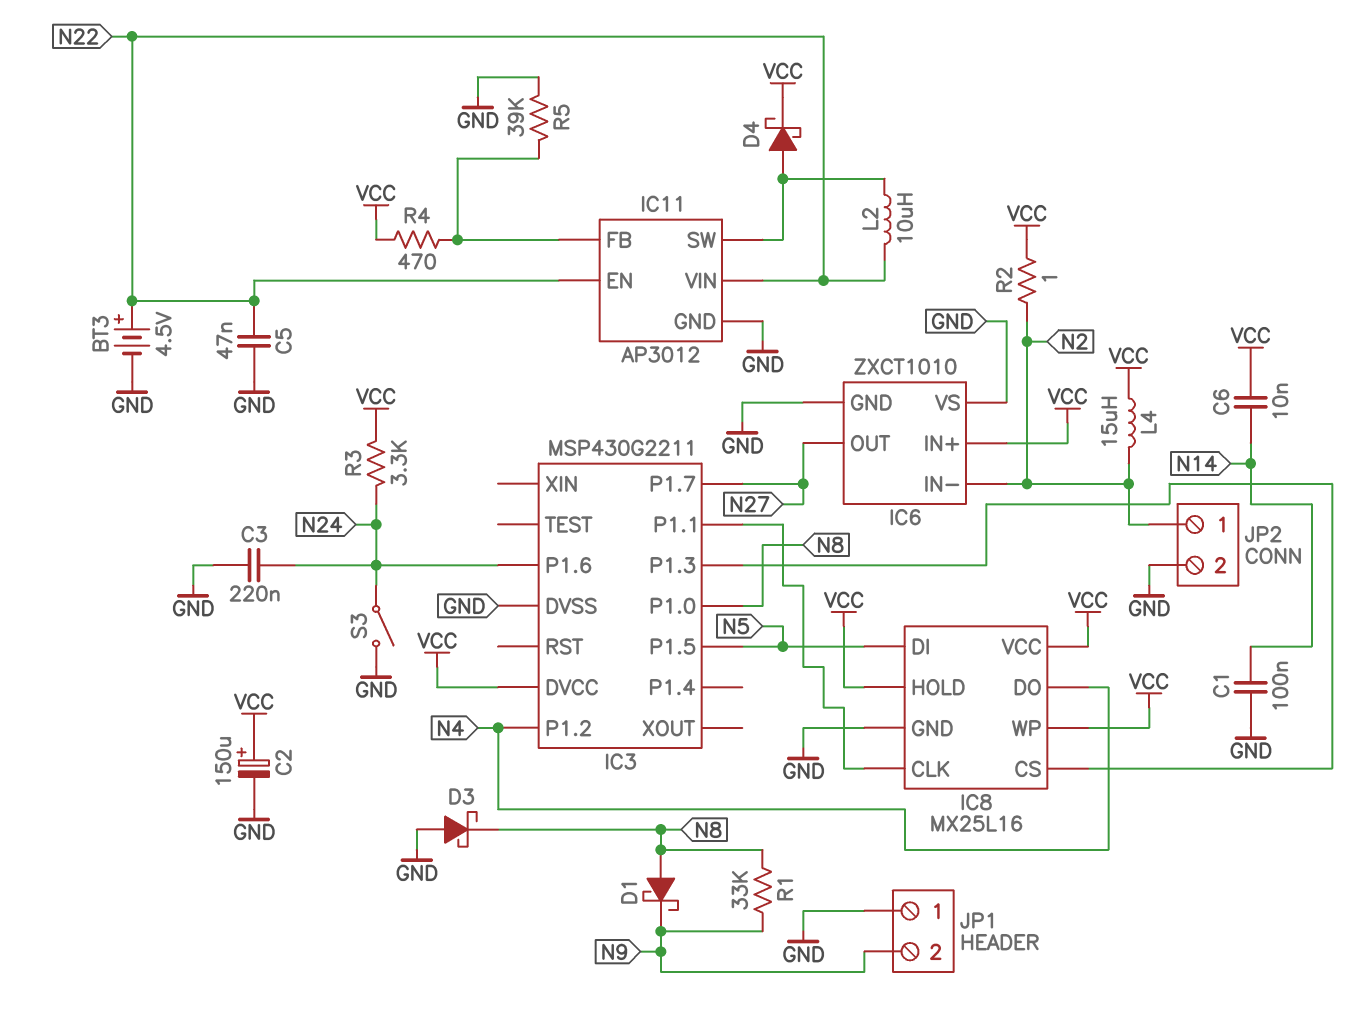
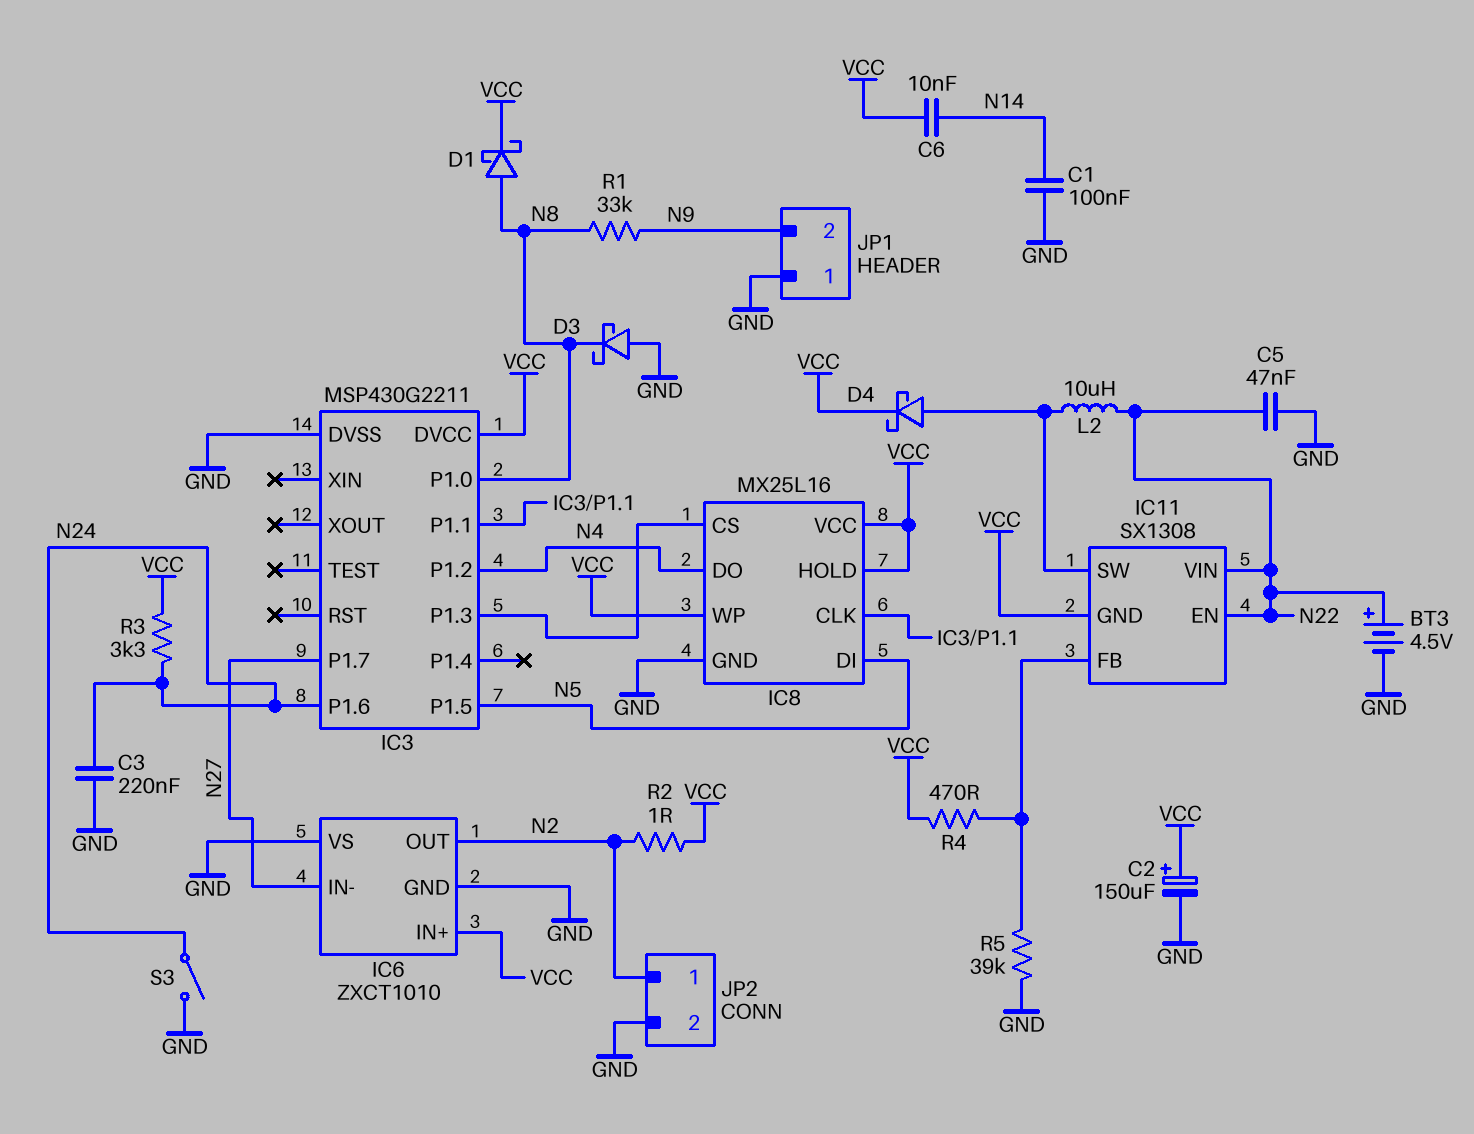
D1: schottky (A N8, K N9) -> schottky (A N8, K VCC)
IC6 pin IN-: N2 -> N27
IC6 pin OUT: N27 -> N2
IC11: AP3012 -> SX1308
IC11 pin GND: GND -> VCC
L4: 15uH (N2, VCC) -> none

